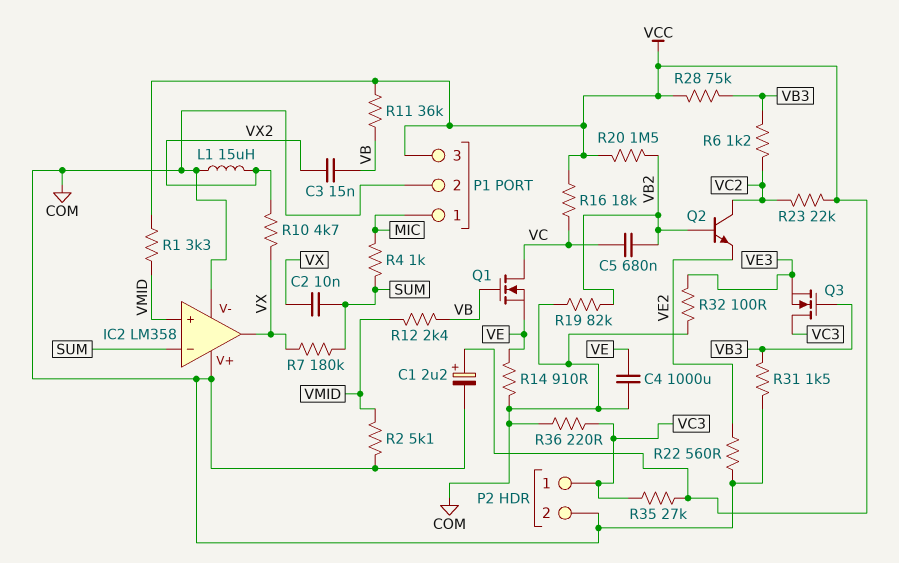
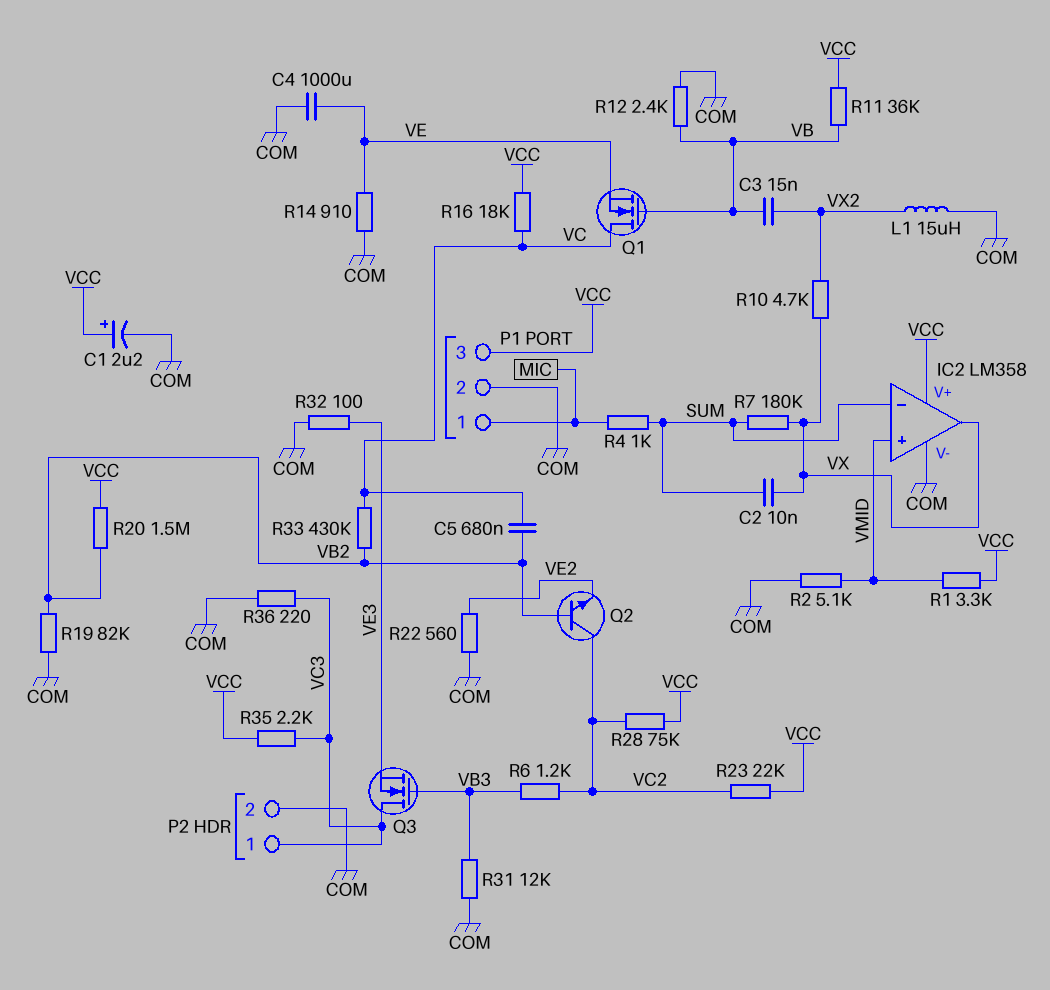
IC2 pin V+: COM -> VCC
R12: 2.4k (VB, VMID) -> 2.4k (COM, VB)
R28: 75k (VB3, VCC) -> 75k (VC2, VCC)
R31: 1.5k (COM, VB3) -> 12k (COM, VB3)
R33: none -> 430k (VB2, VC)
R35: 27k (VC3, VCC) -> 2.2k (VC3, VCC)

